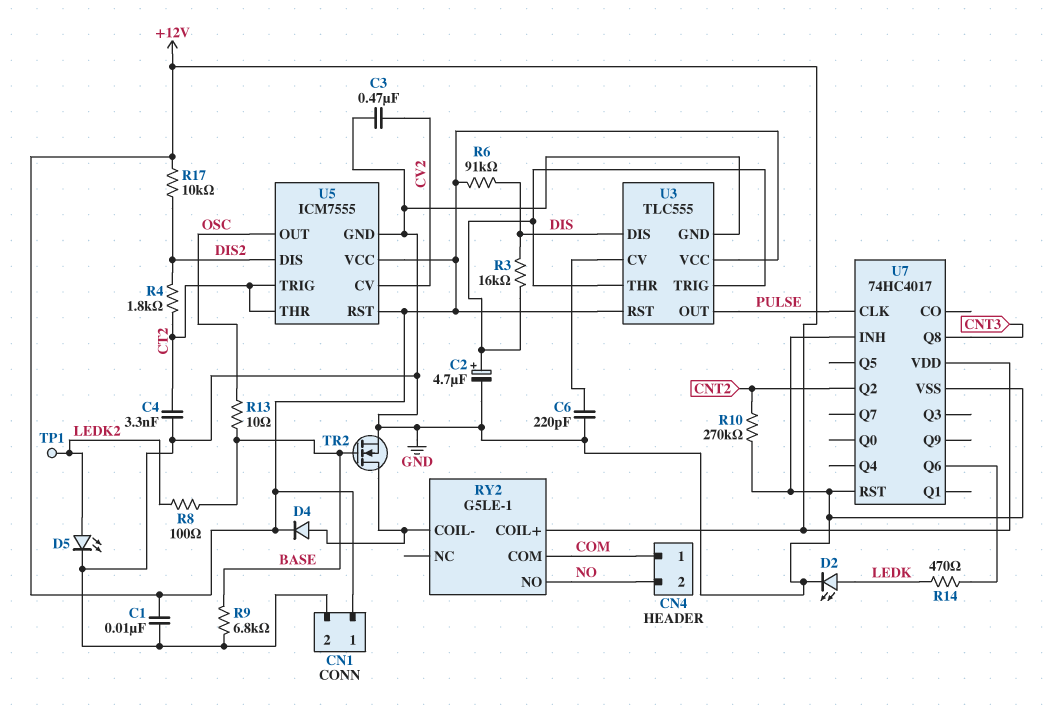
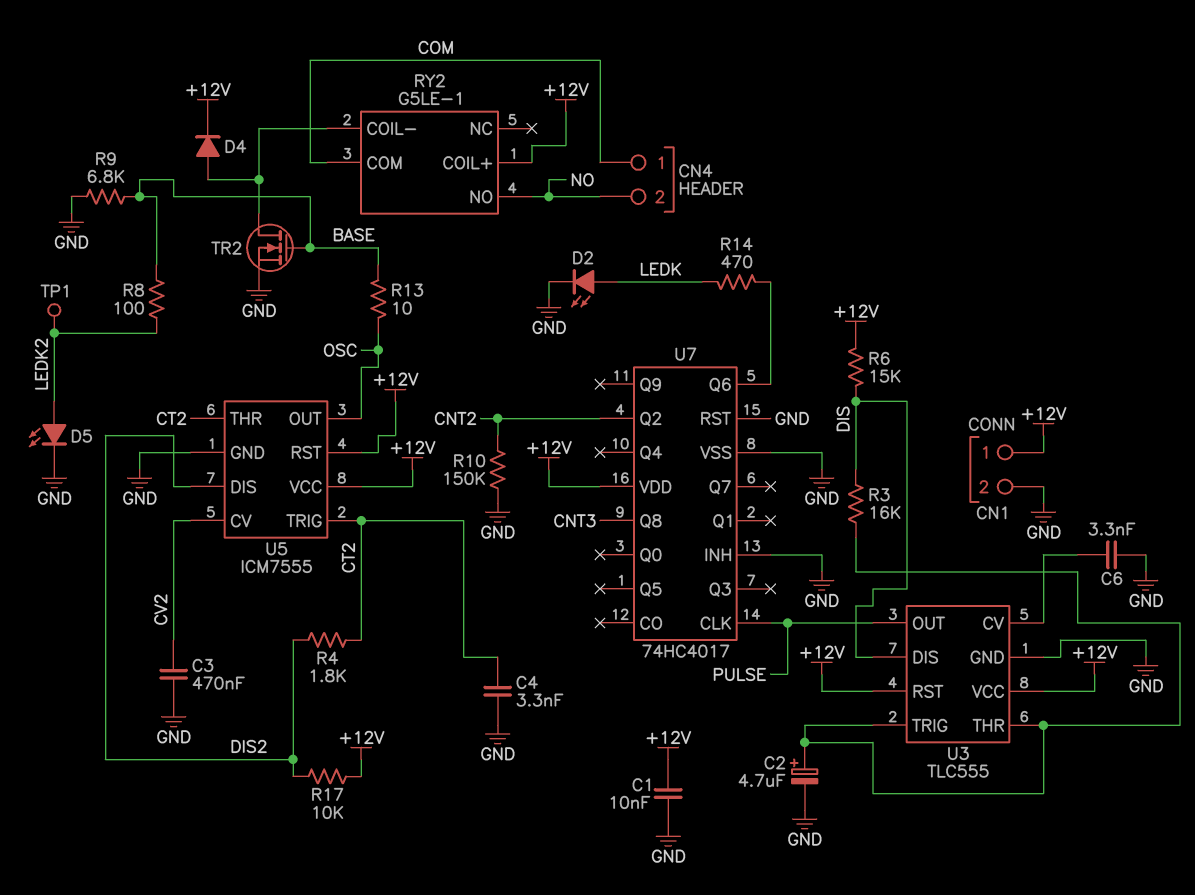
C6: 220pF (GND, U3/CV) -> 3.3nF (GND, U3/CV)
R6: 91k (+12V, DIS) -> 15k (+12V, DIS)
R10: 270k (CNT2, GND) -> 150k (CNT2, GND)

